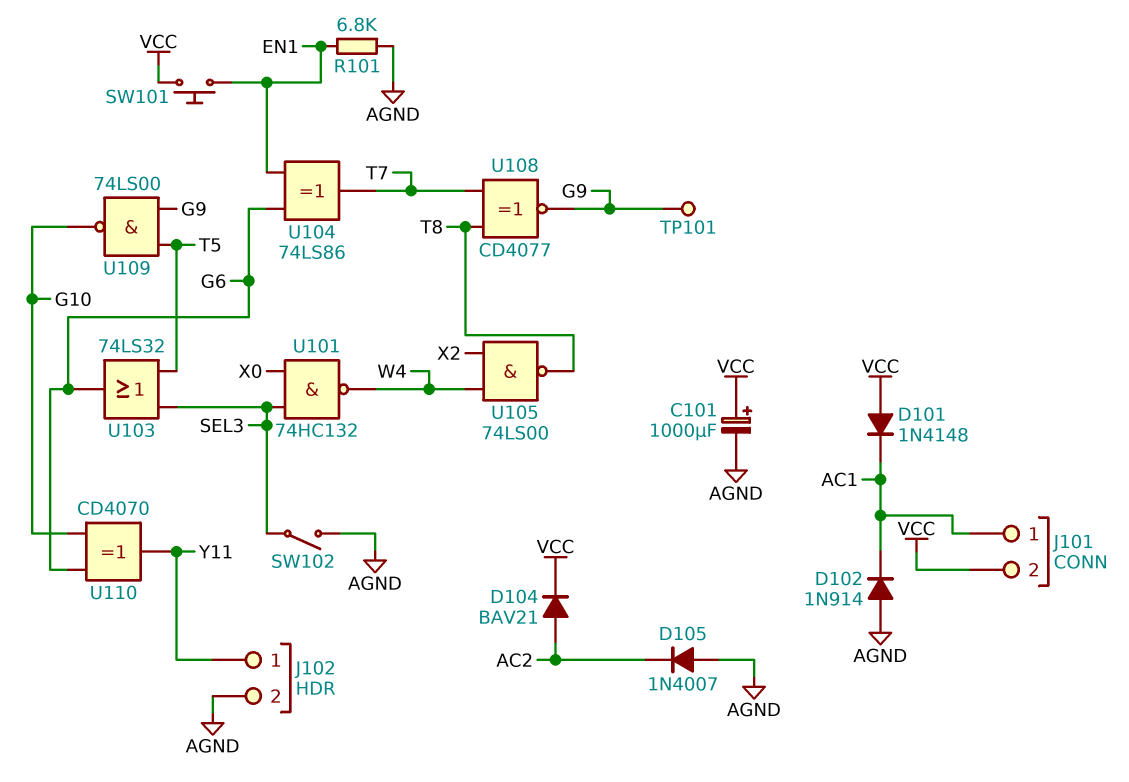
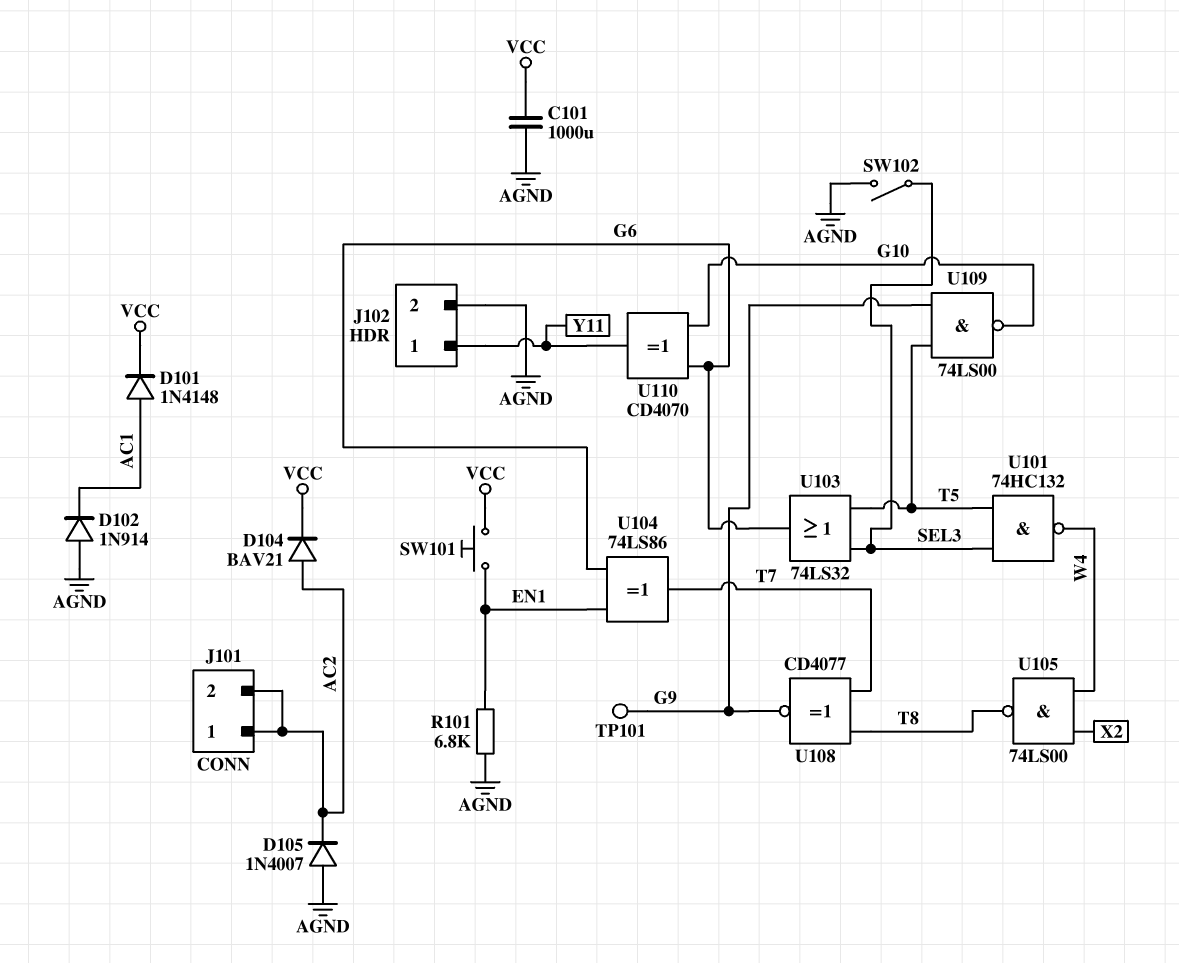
C101: 1000uF (plus VCC, minus AGND) -> 1000uF (AGND, VCC)
D101: diode 1N4148 (A VCC, K AC1) -> diode 1N4148 (A AC1, K VCC)
J101 pin 1: AC1 -> AC2
J101 pin 2: VCC -> AC2
U101: NAND 74HC132 (in SEL3, in X0, out W4) -> NAND 74HC132 (in SEL3, in T5, out W4)

